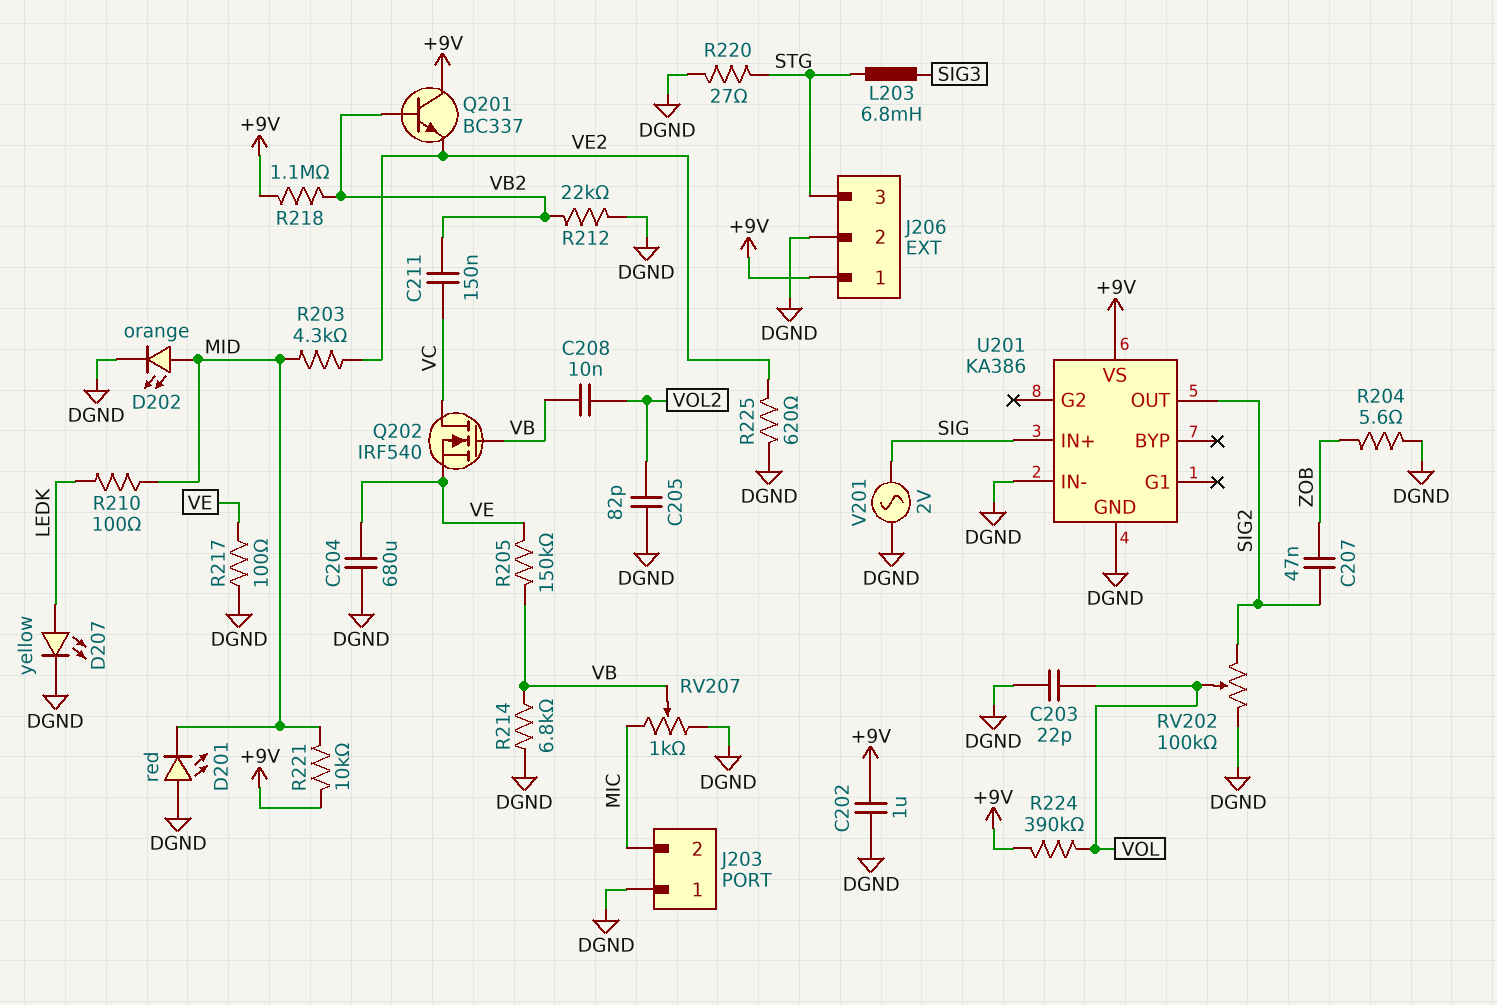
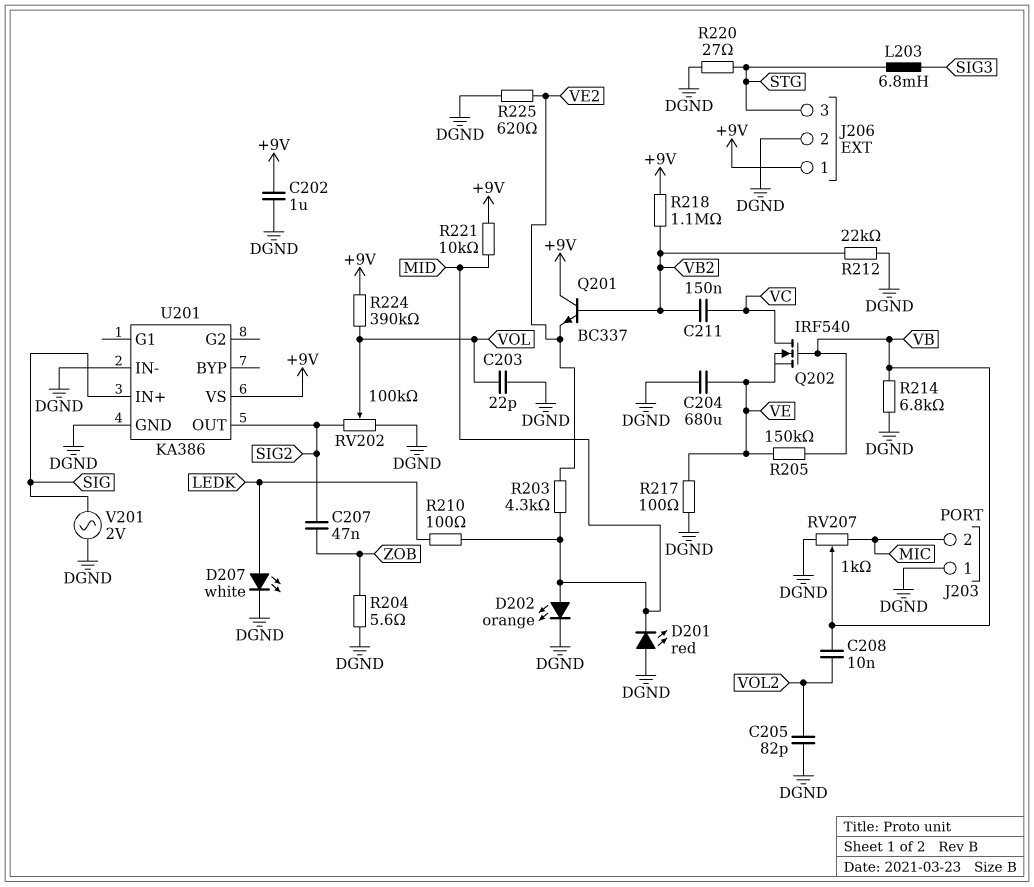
D207: LED yellow (A LEDK, K DGND) -> LED white (A LEDK, K DGND)

